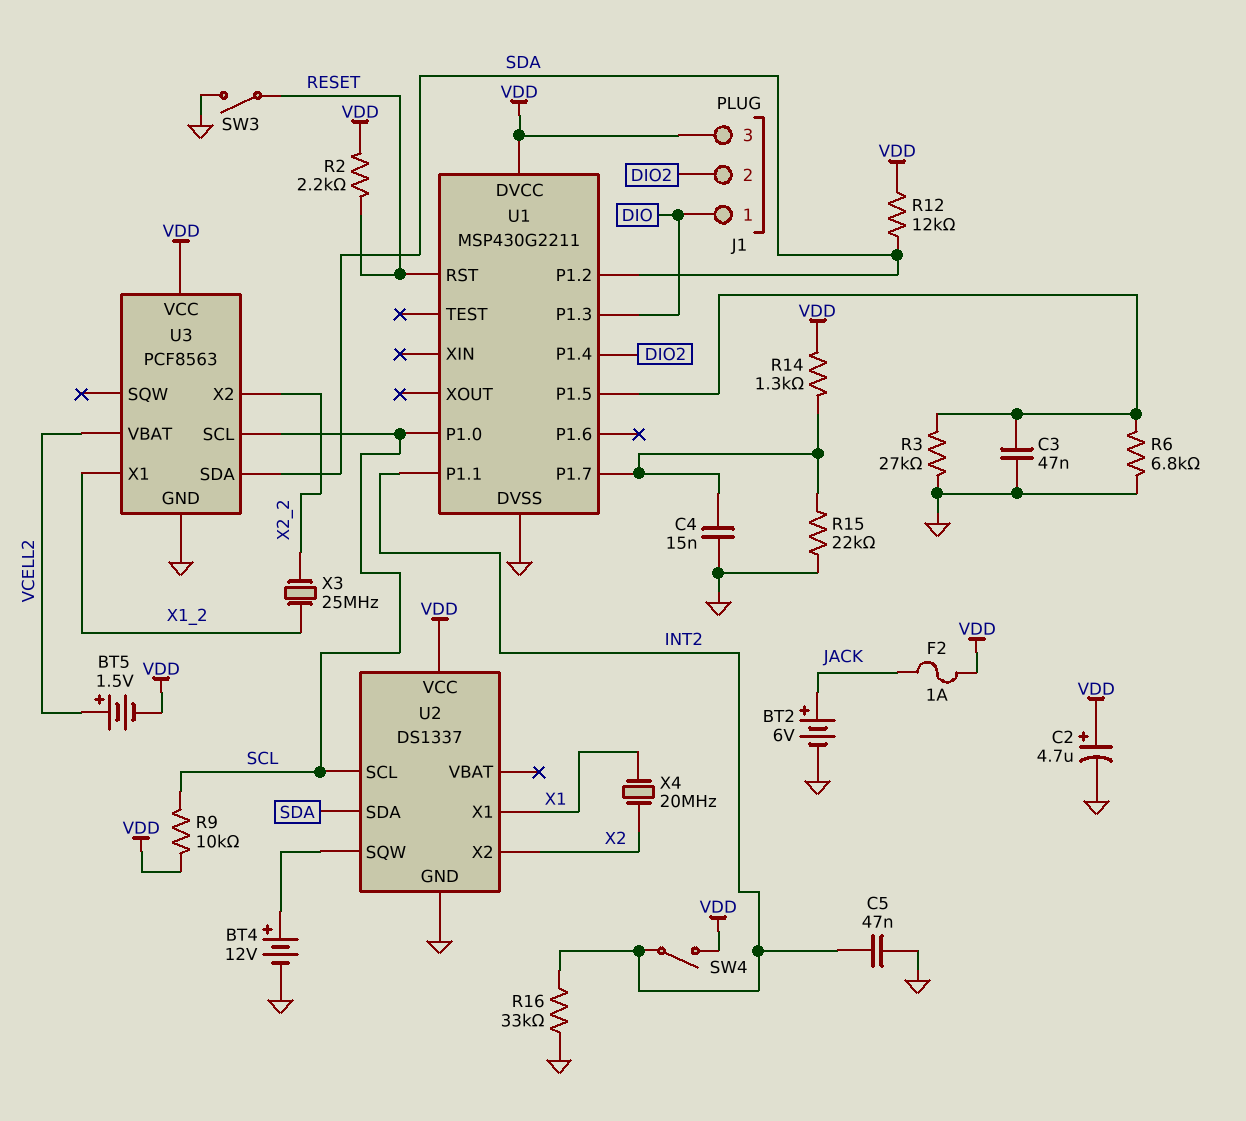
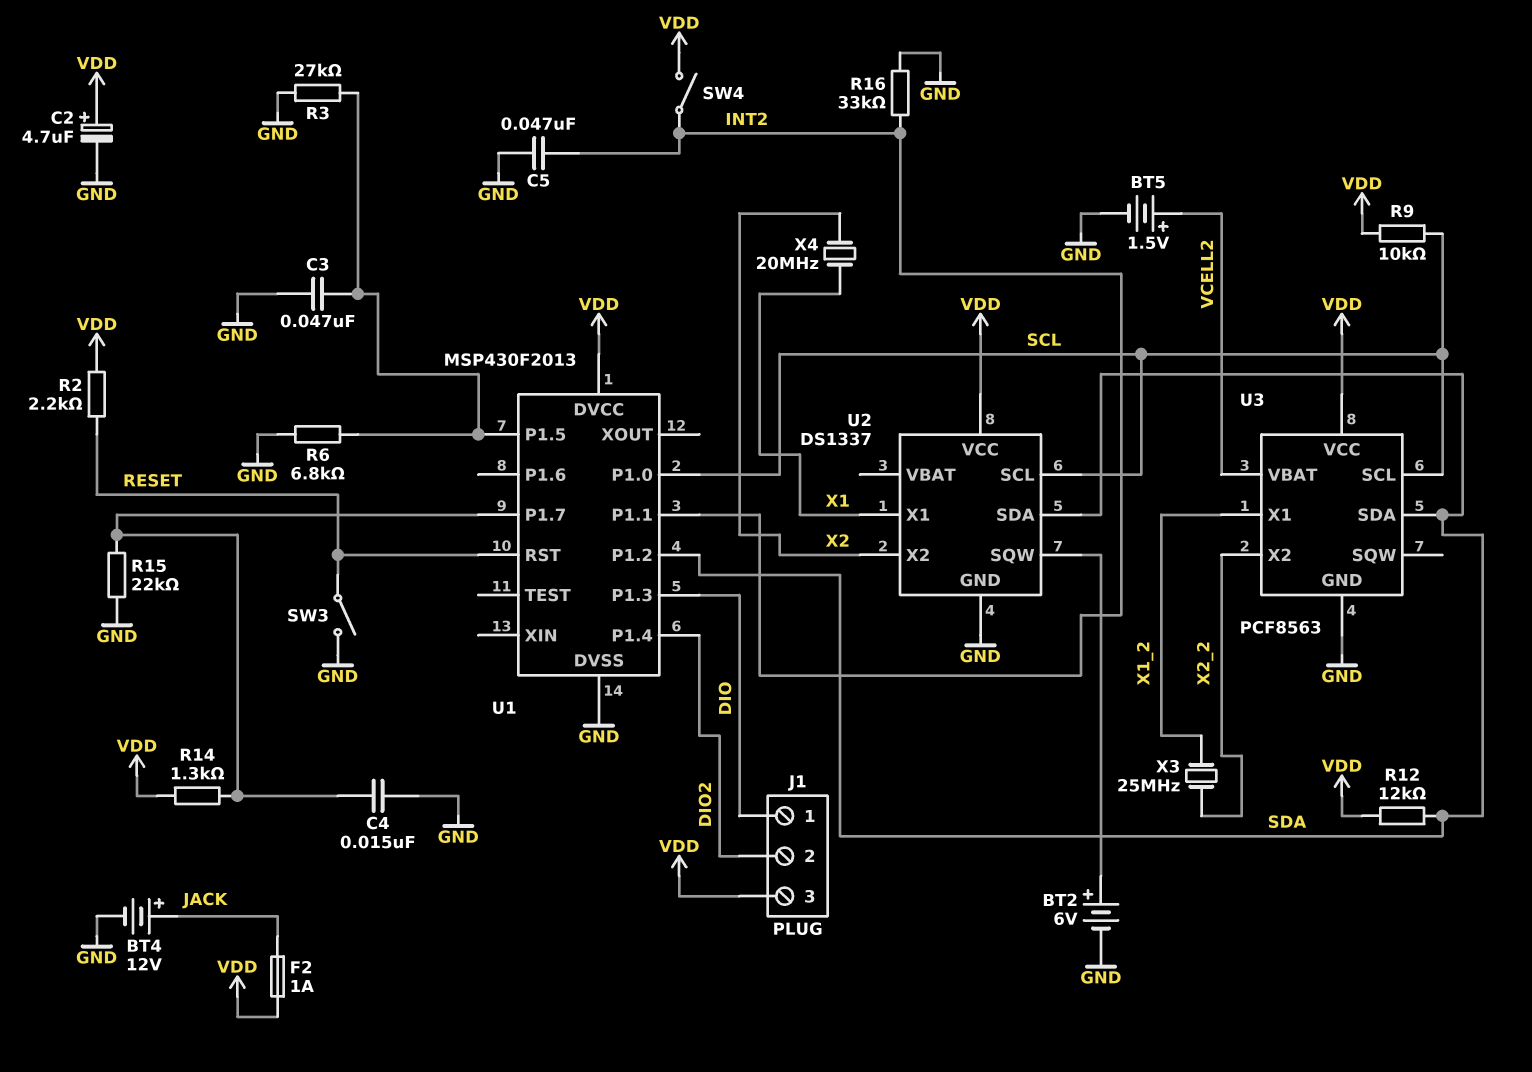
BT2: 6V (plus JACK, minus GND) -> 6V (plus U2/SQW, minus GND)
BT4: 12V (plus U2/SQW, minus GND) -> 12V (plus JACK, minus GND)
BT5: 1.5V (plus VCELL2, minus VDD) -> 1.5V (plus VCELL2, minus GND)
U1: MSP430G2211 -> MSP430F2013

